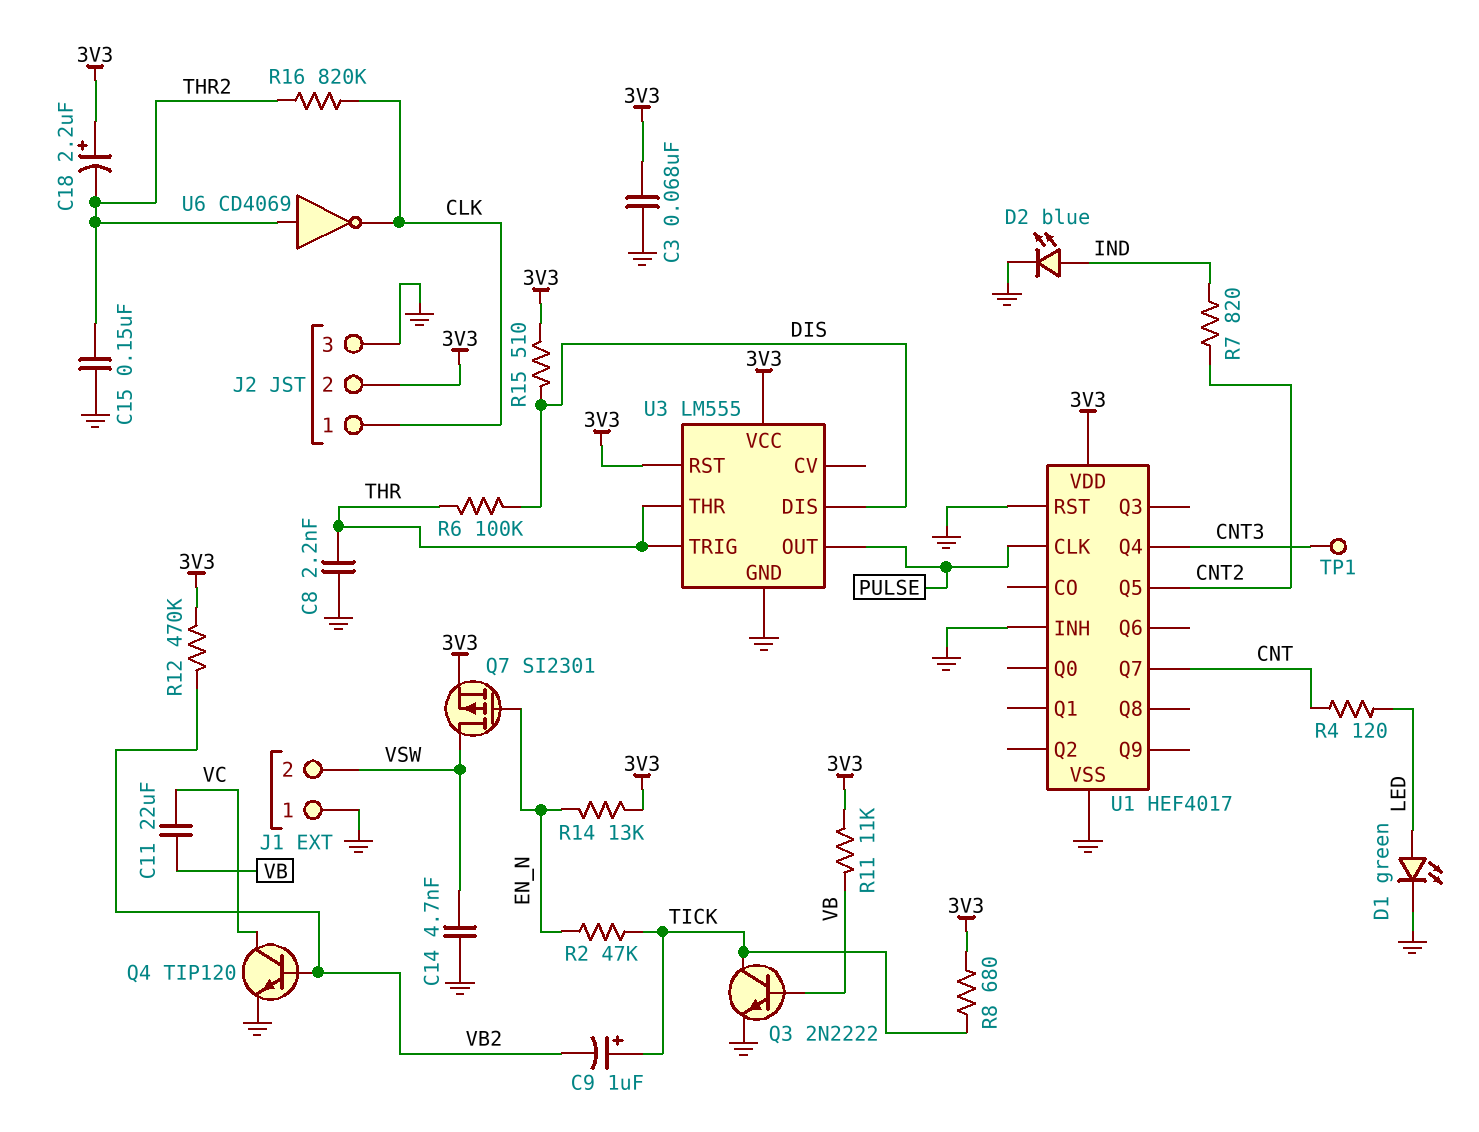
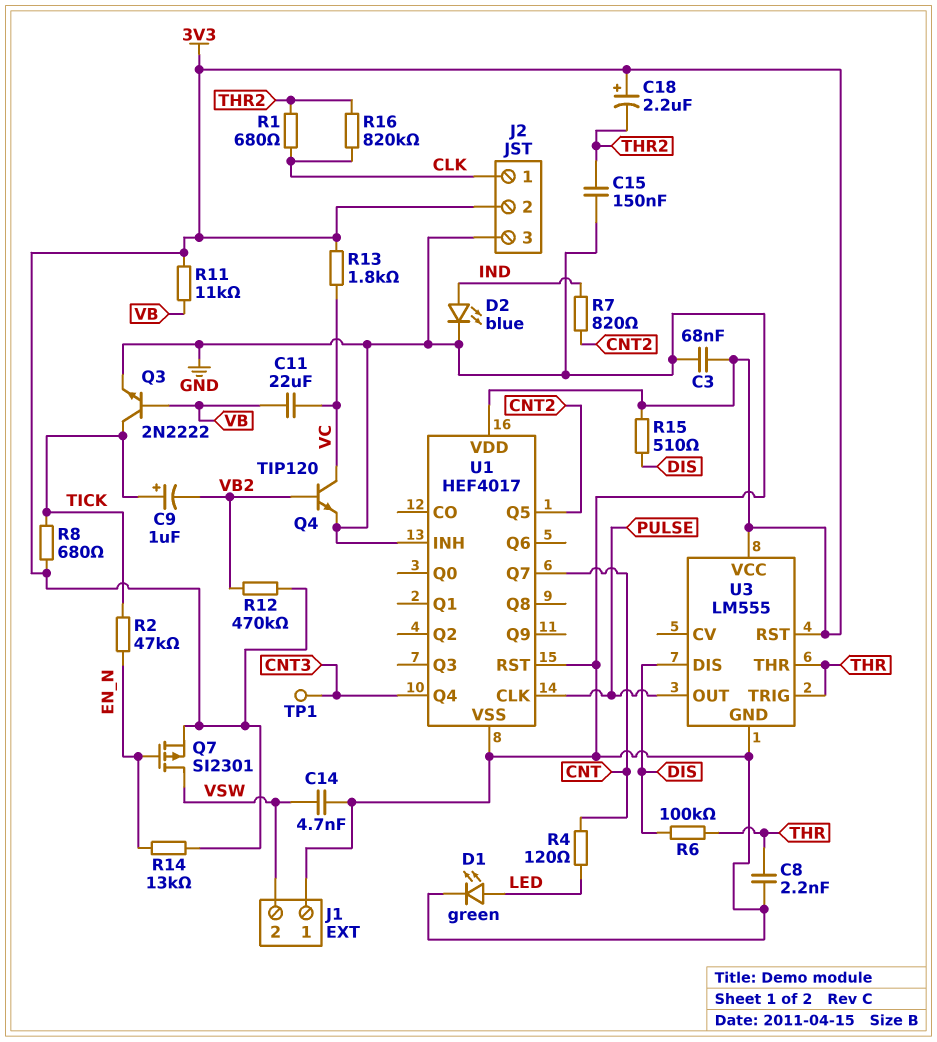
R1: none -> 680 (CLK, THR2)
R13: none -> 1.8k (3V3, VC)
U6: NOT CD4069 (in THR2, out CLK) -> none

